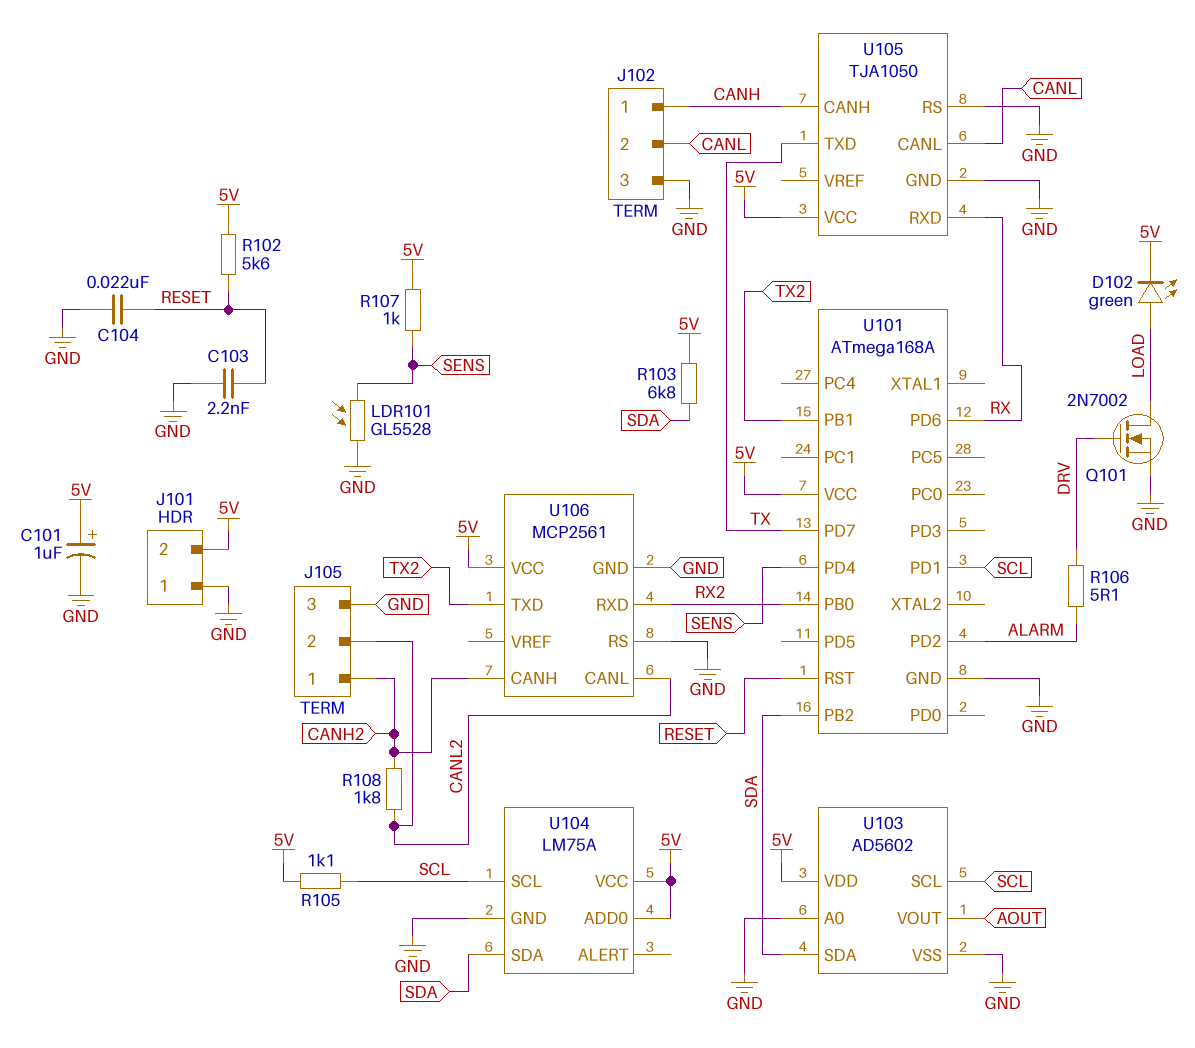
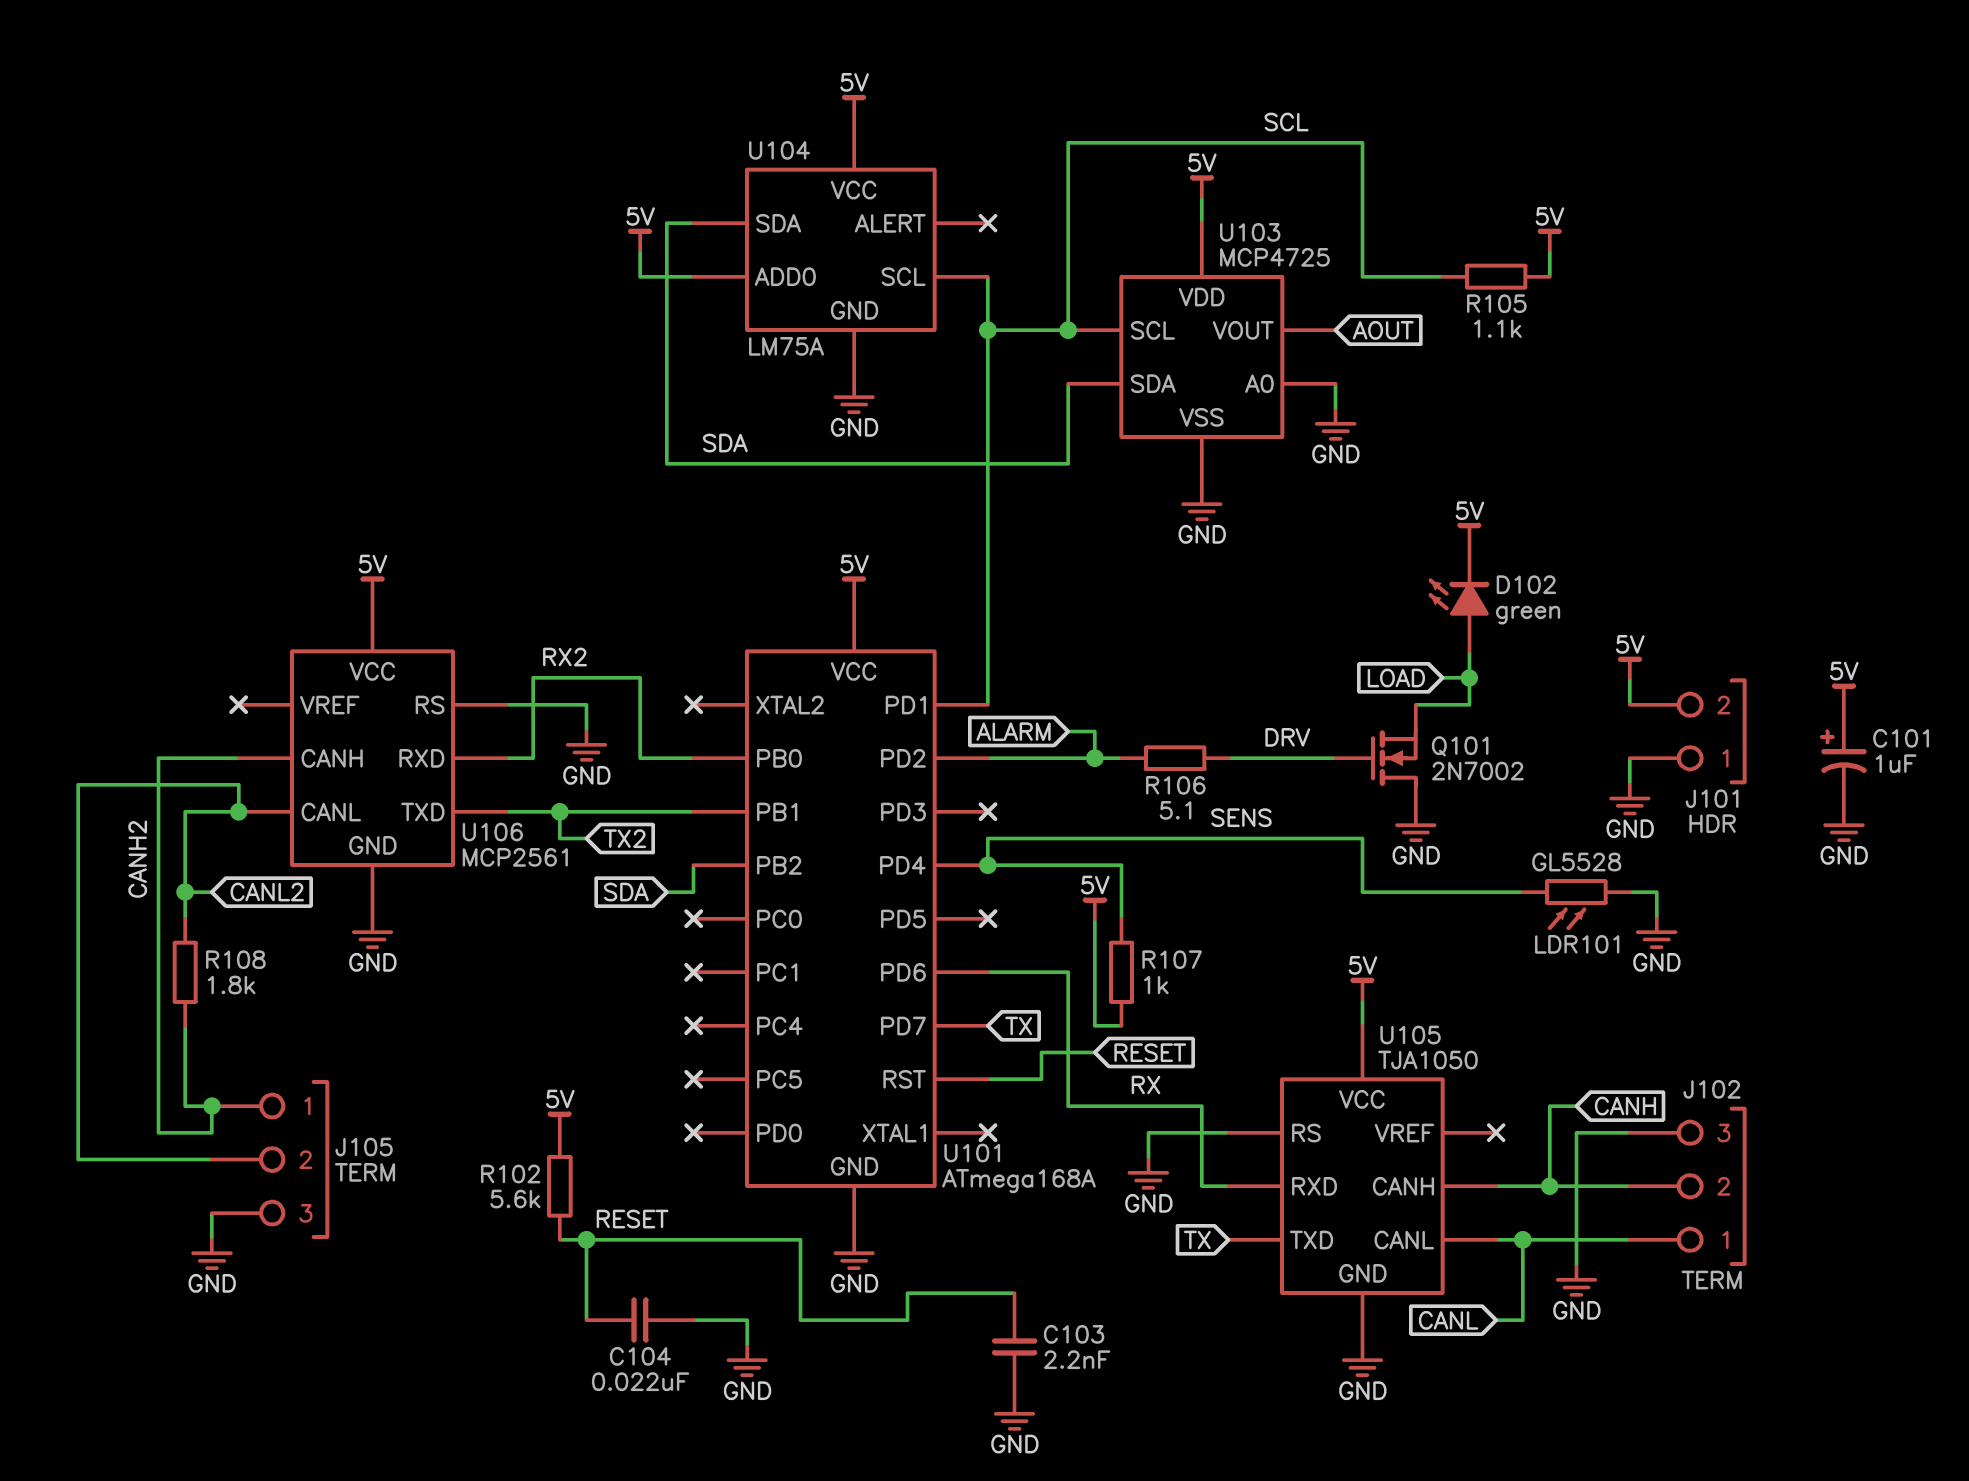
J102 pin 1: CANH -> CANL
J102 pin 2: CANL -> CANH
Q101: NMOS 2N7002 (G DRV, D LOAD, S GND) -> NMOS 2N7002 (G DRV, D GND, S LOAD)
R103: 6.8k (5V, SDA) -> none
U103: AD5602 -> MCP4725

